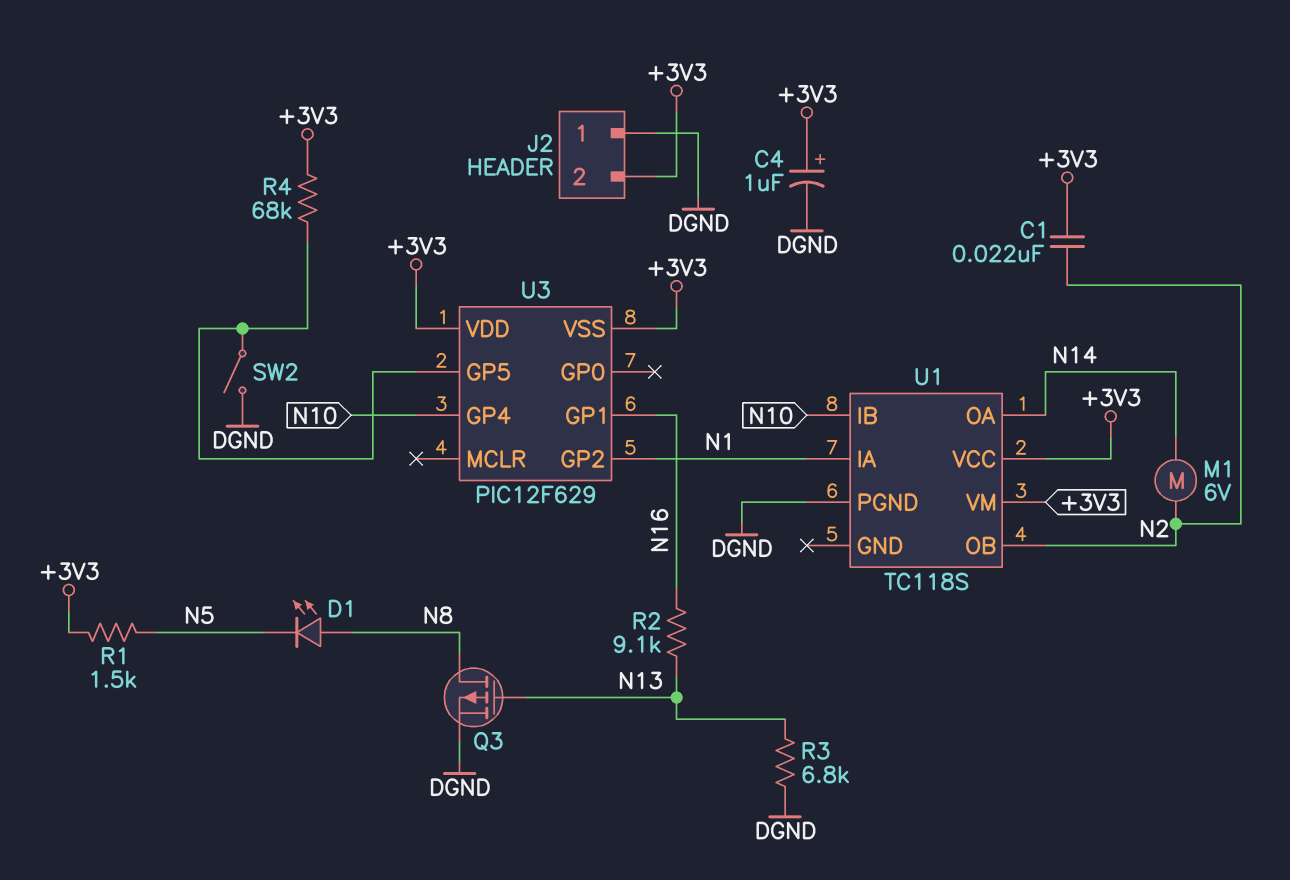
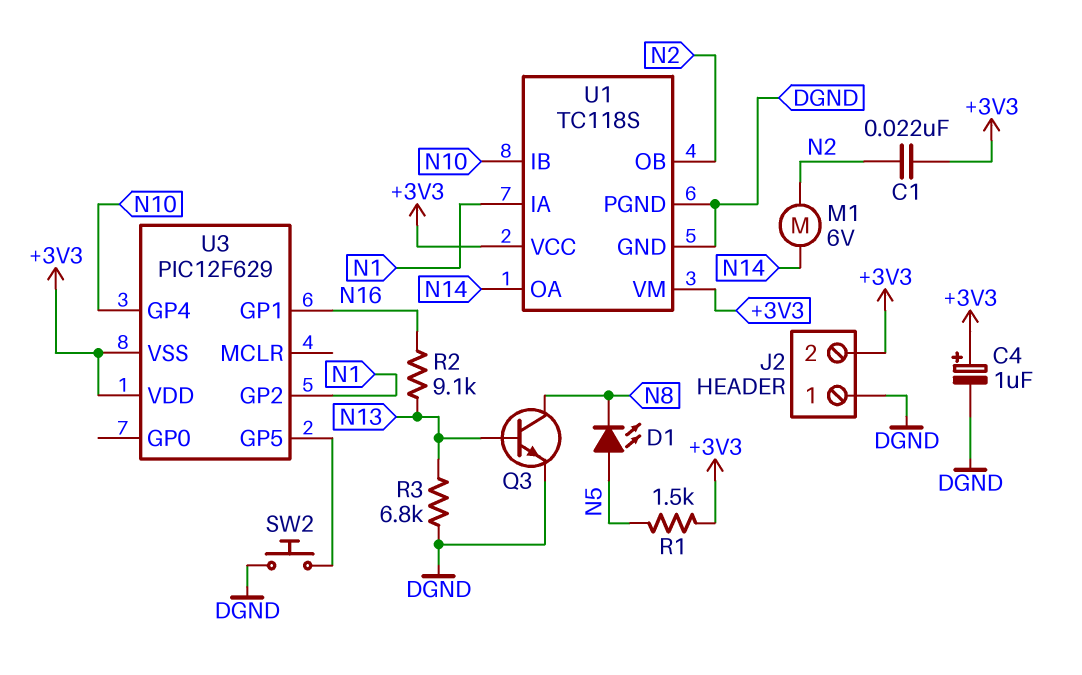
D1: LED (A N8, K N5) -> LED (A N5, K N8)
Q3: PMOS (G N13, D N8, S DGND) -> NPN (B N13, C N8, E DGND)
R4: 68k (+3V3, U3/GP5) -> none
SW2: switch (DGND, U3/GP5) -> button (DGND, U3/GP5)
U1 pin GND: none -> DGND

